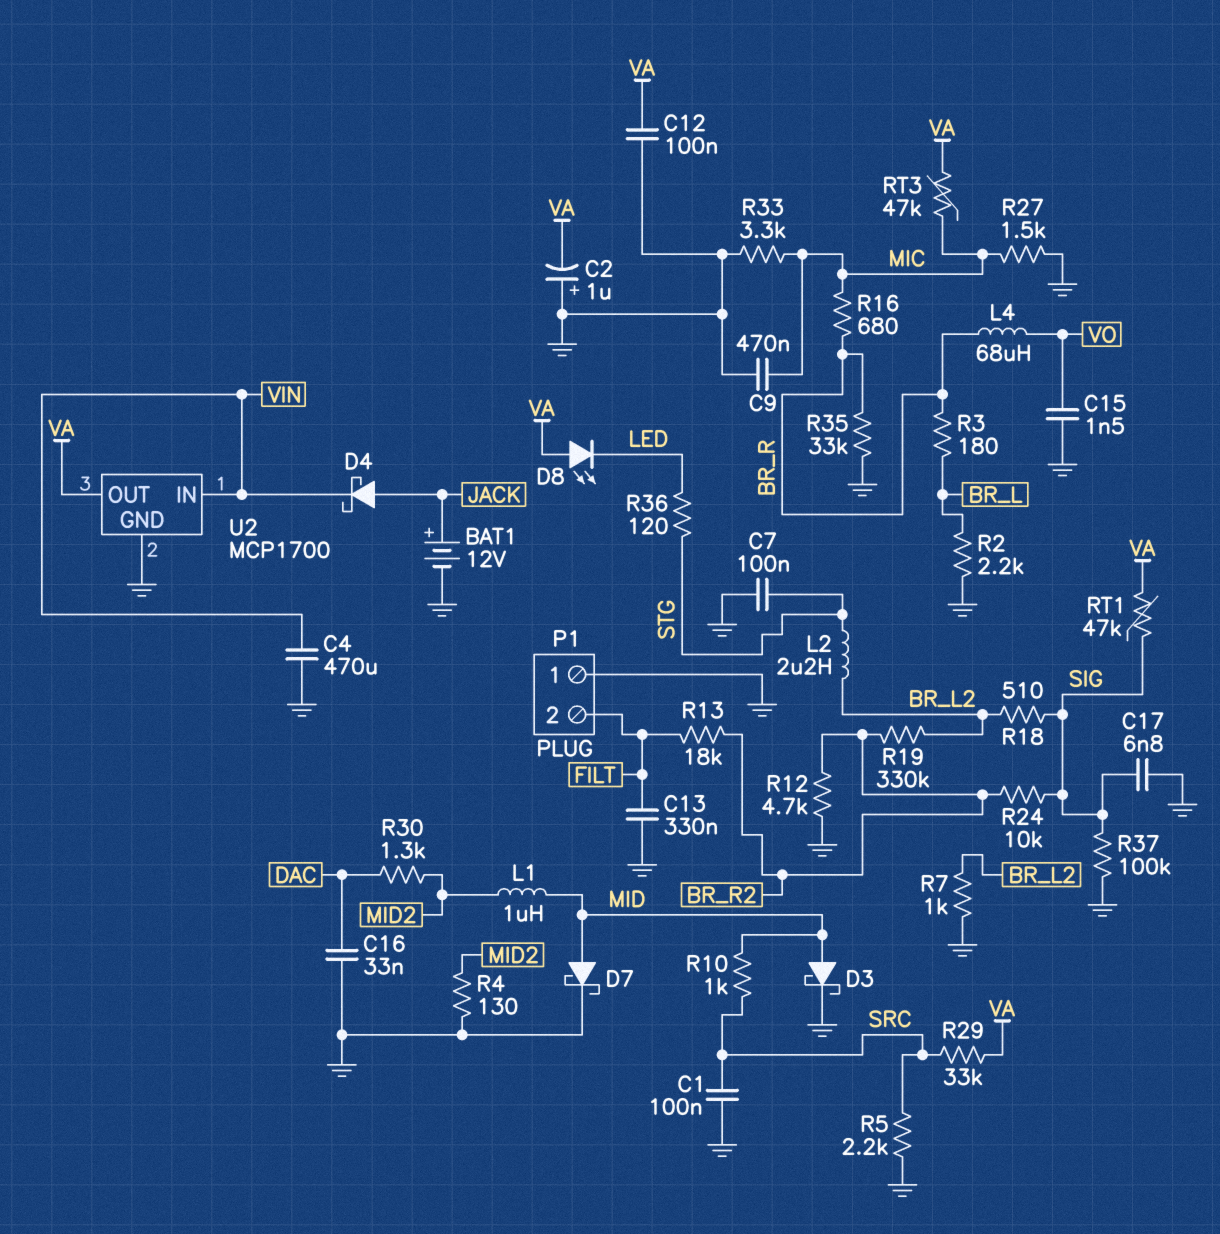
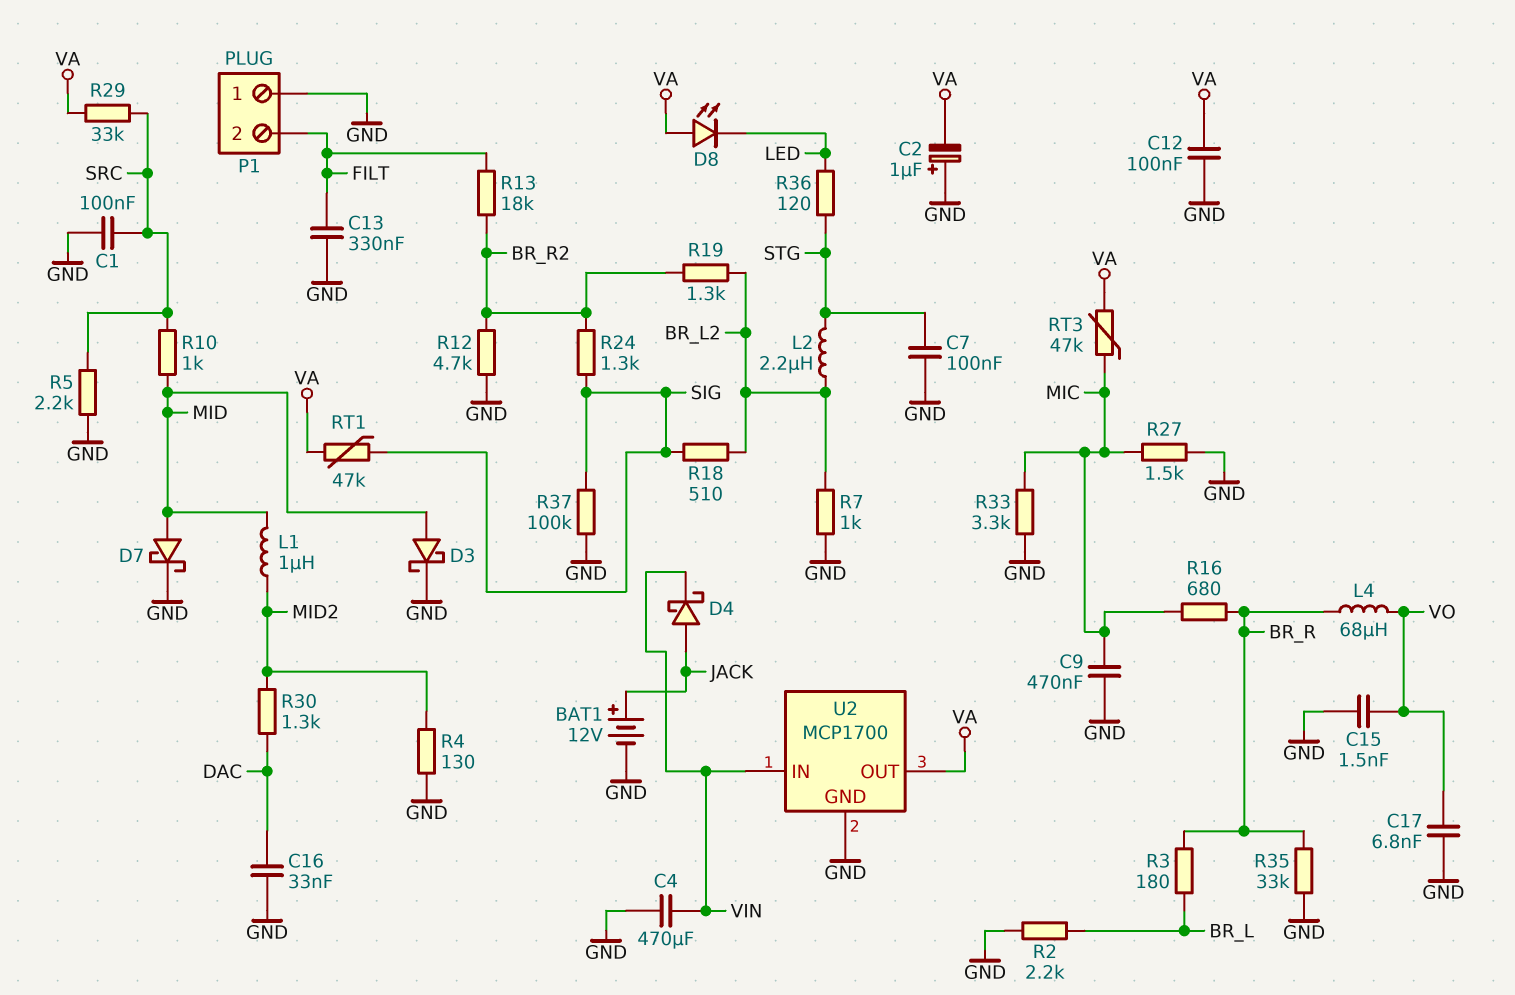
C17: 6.8nF (GND, SIG) -> 6.8nF (GND, VO)
R19: 330k (BR_L2, BR_R2) -> 1.3k (BR_L2, BR_R2)
R24: 10k (BR_R2, SIG) -> 1.3k (BR_R2, SIG)

